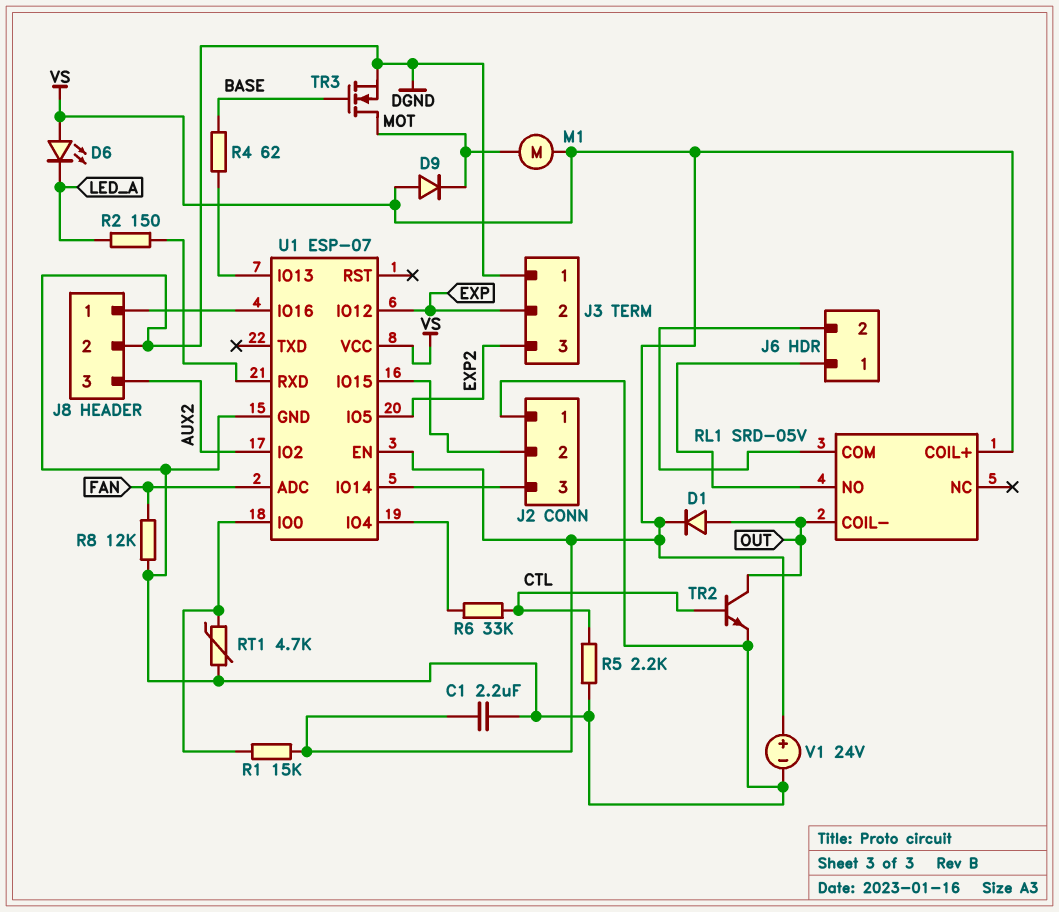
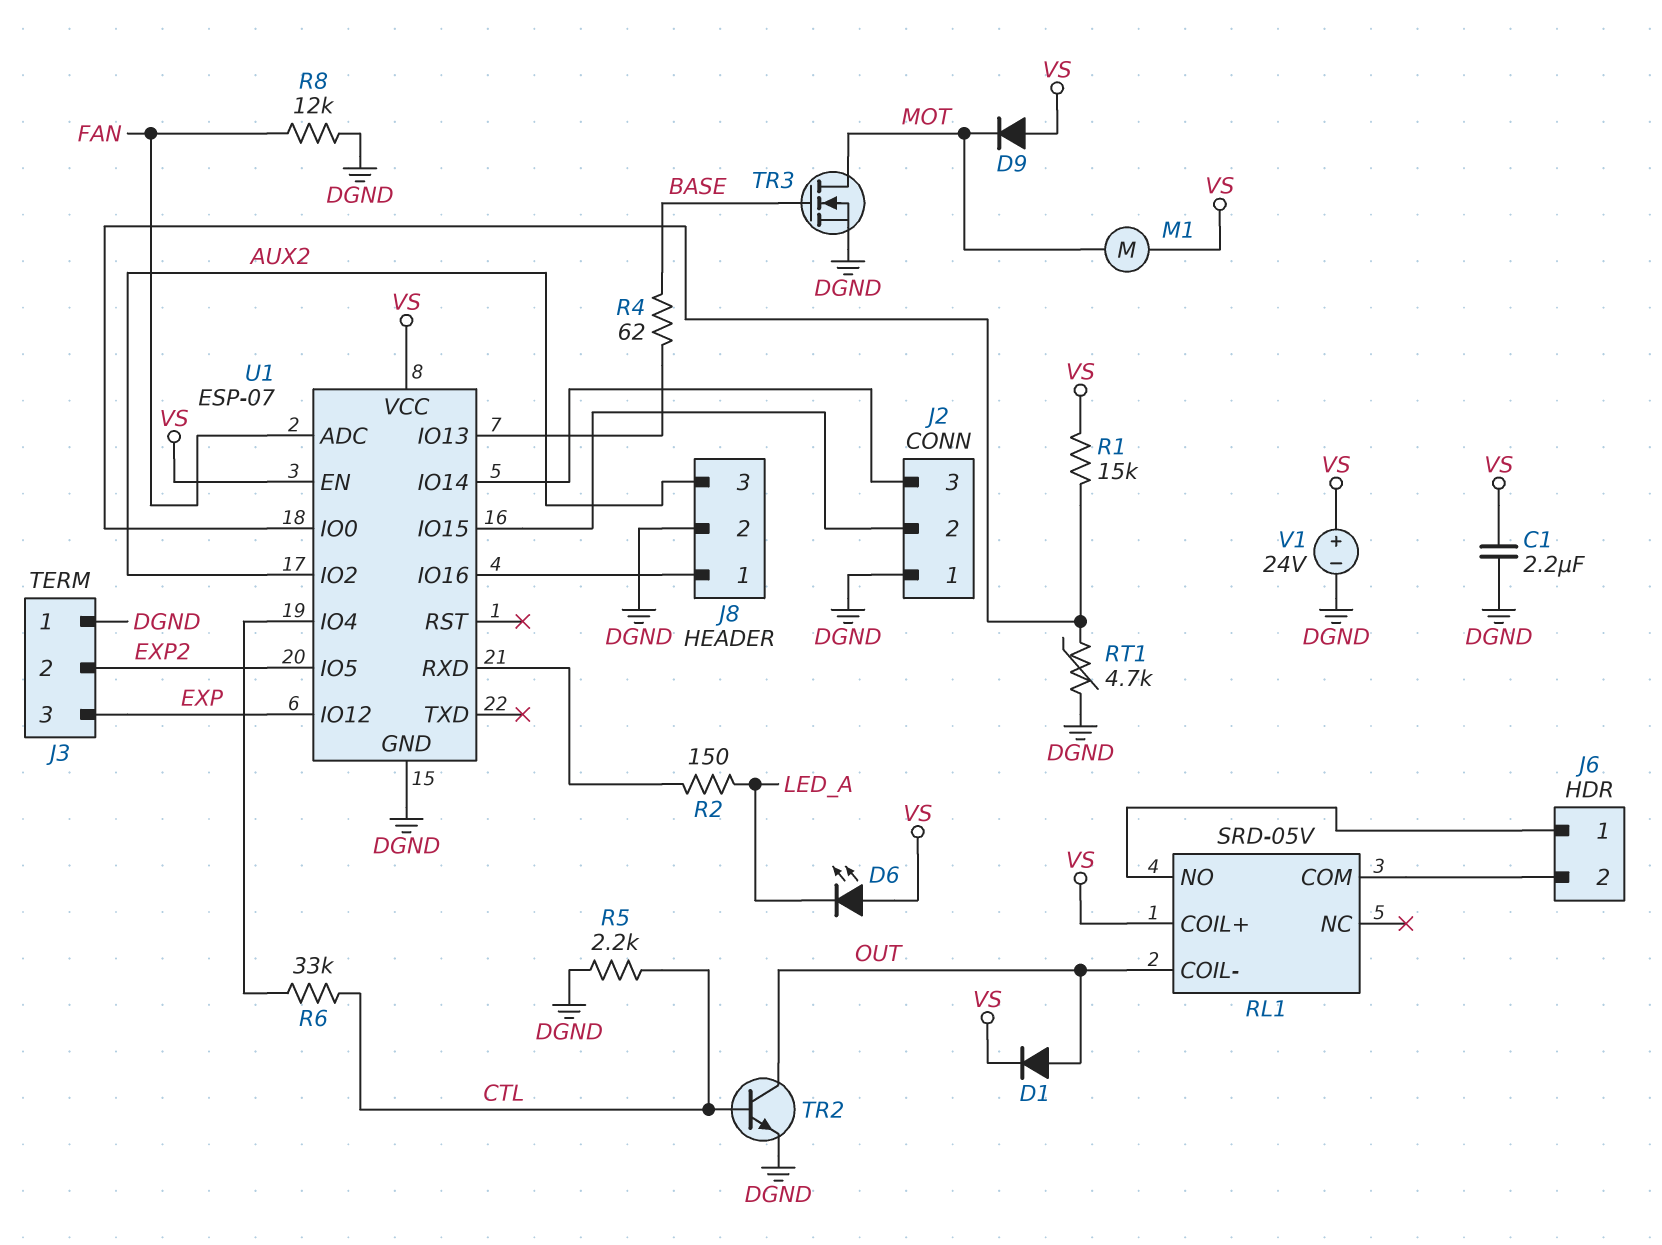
J3 pin 2: EXP -> EXP2
J3 pin 3: EXP2 -> EXP

